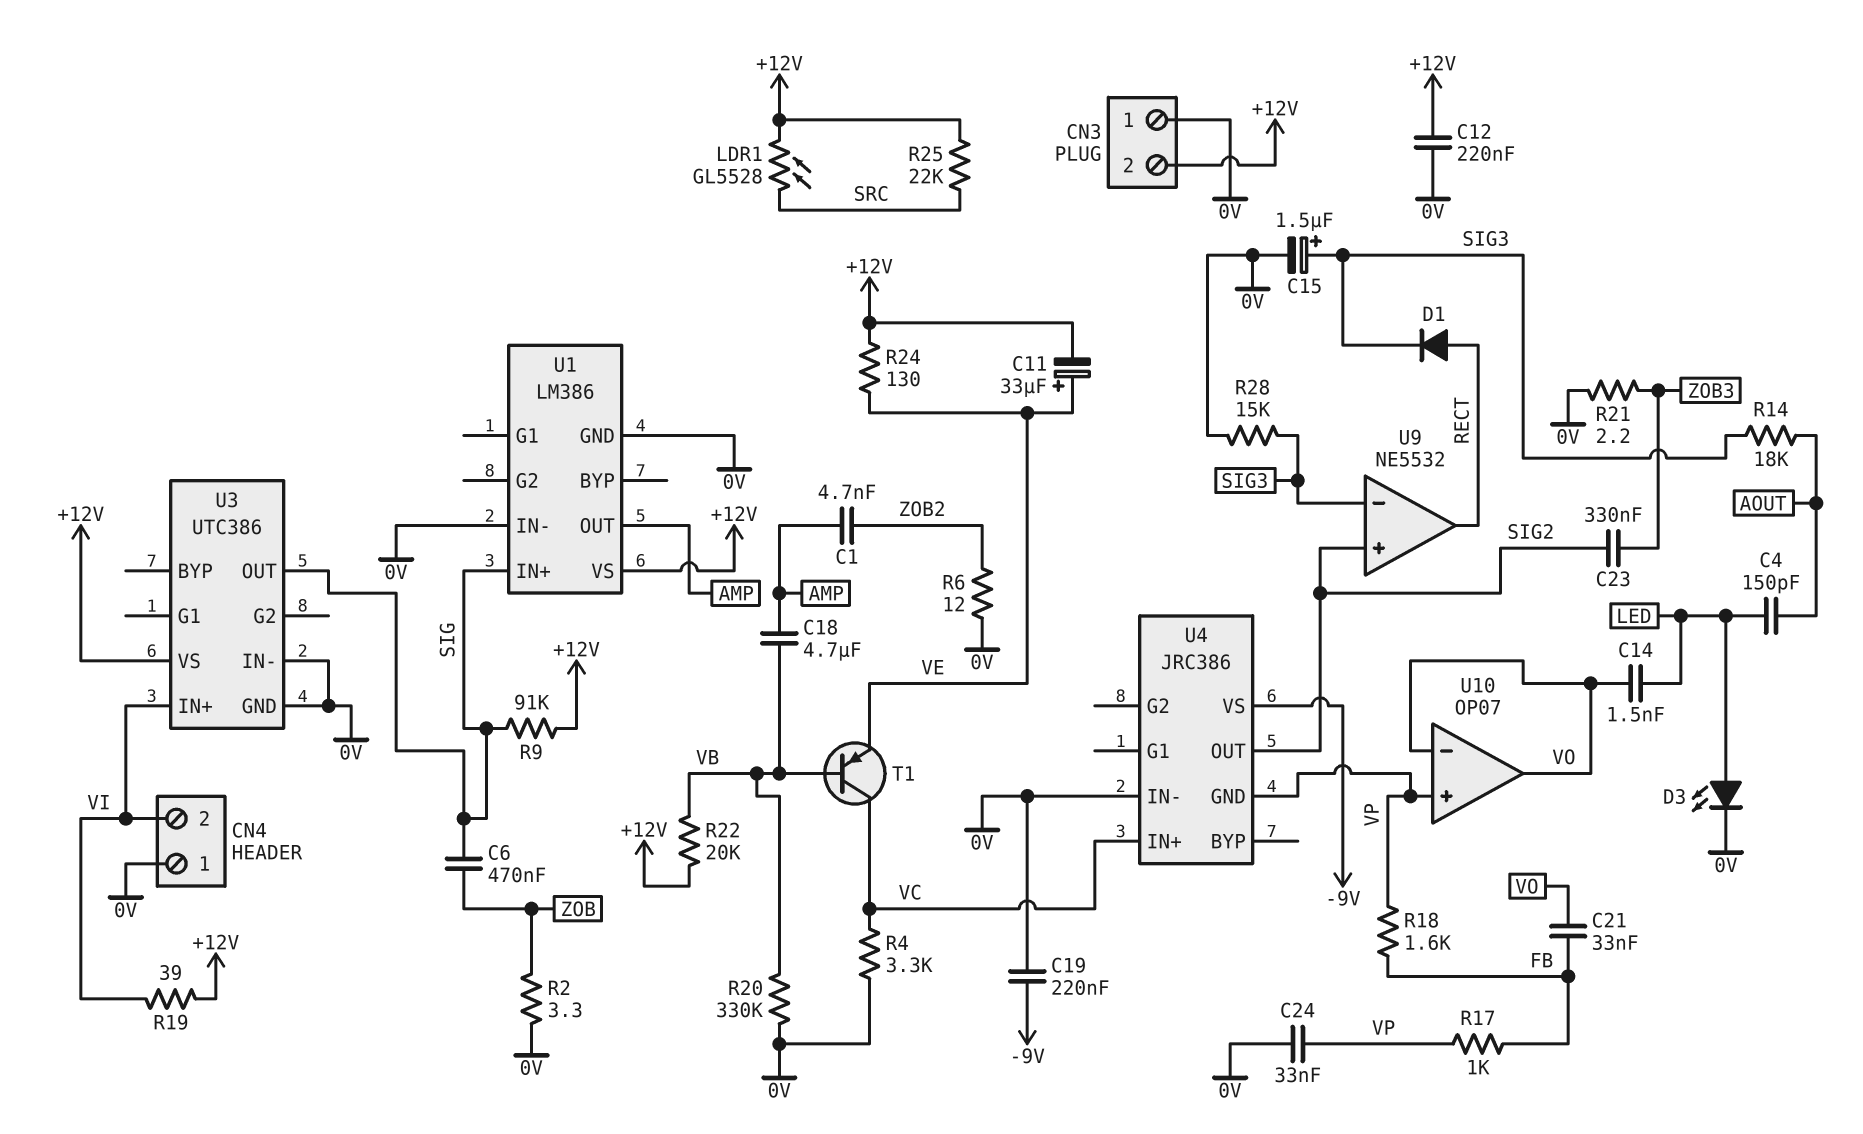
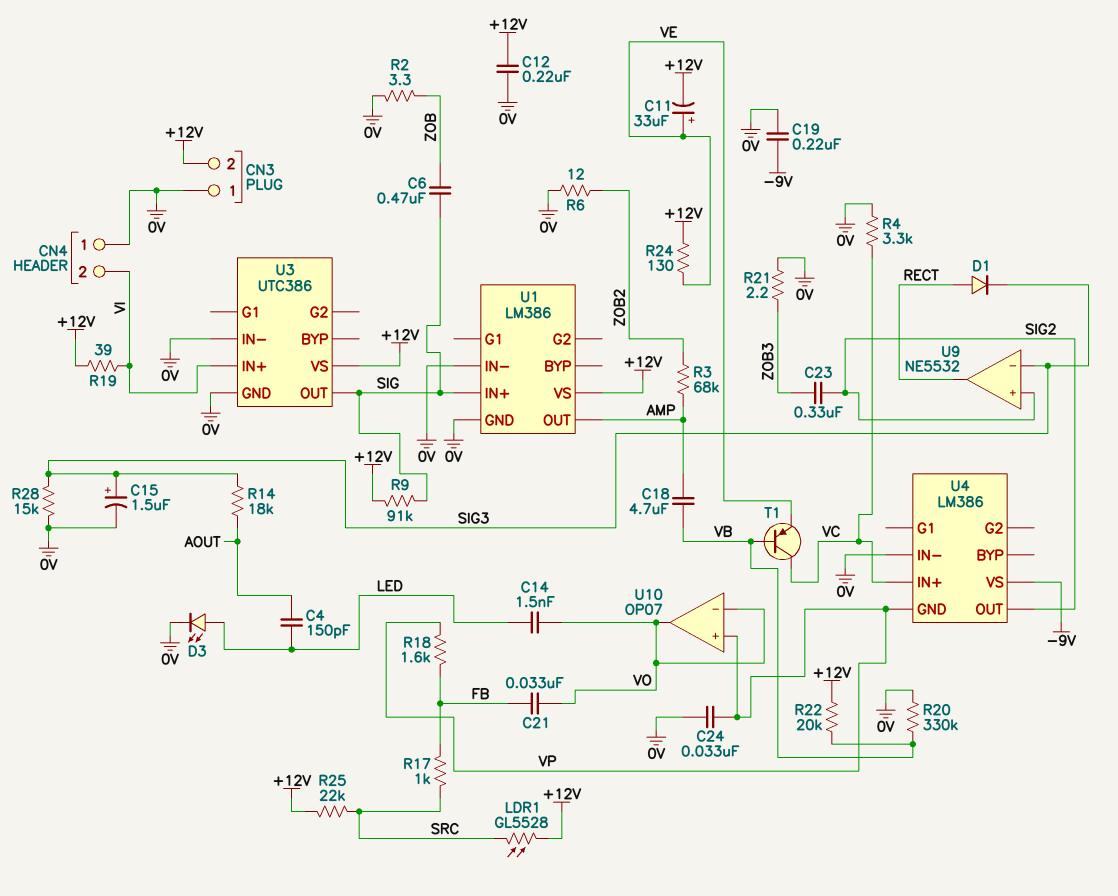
C1: 4.7nF (AMP, ZOB2) -> none
R3: none -> 68k (AMP, ZOB2)
R17: 1k (FB, VP) -> 1k (FB, SRC)
U4: JRC386 -> LM386

